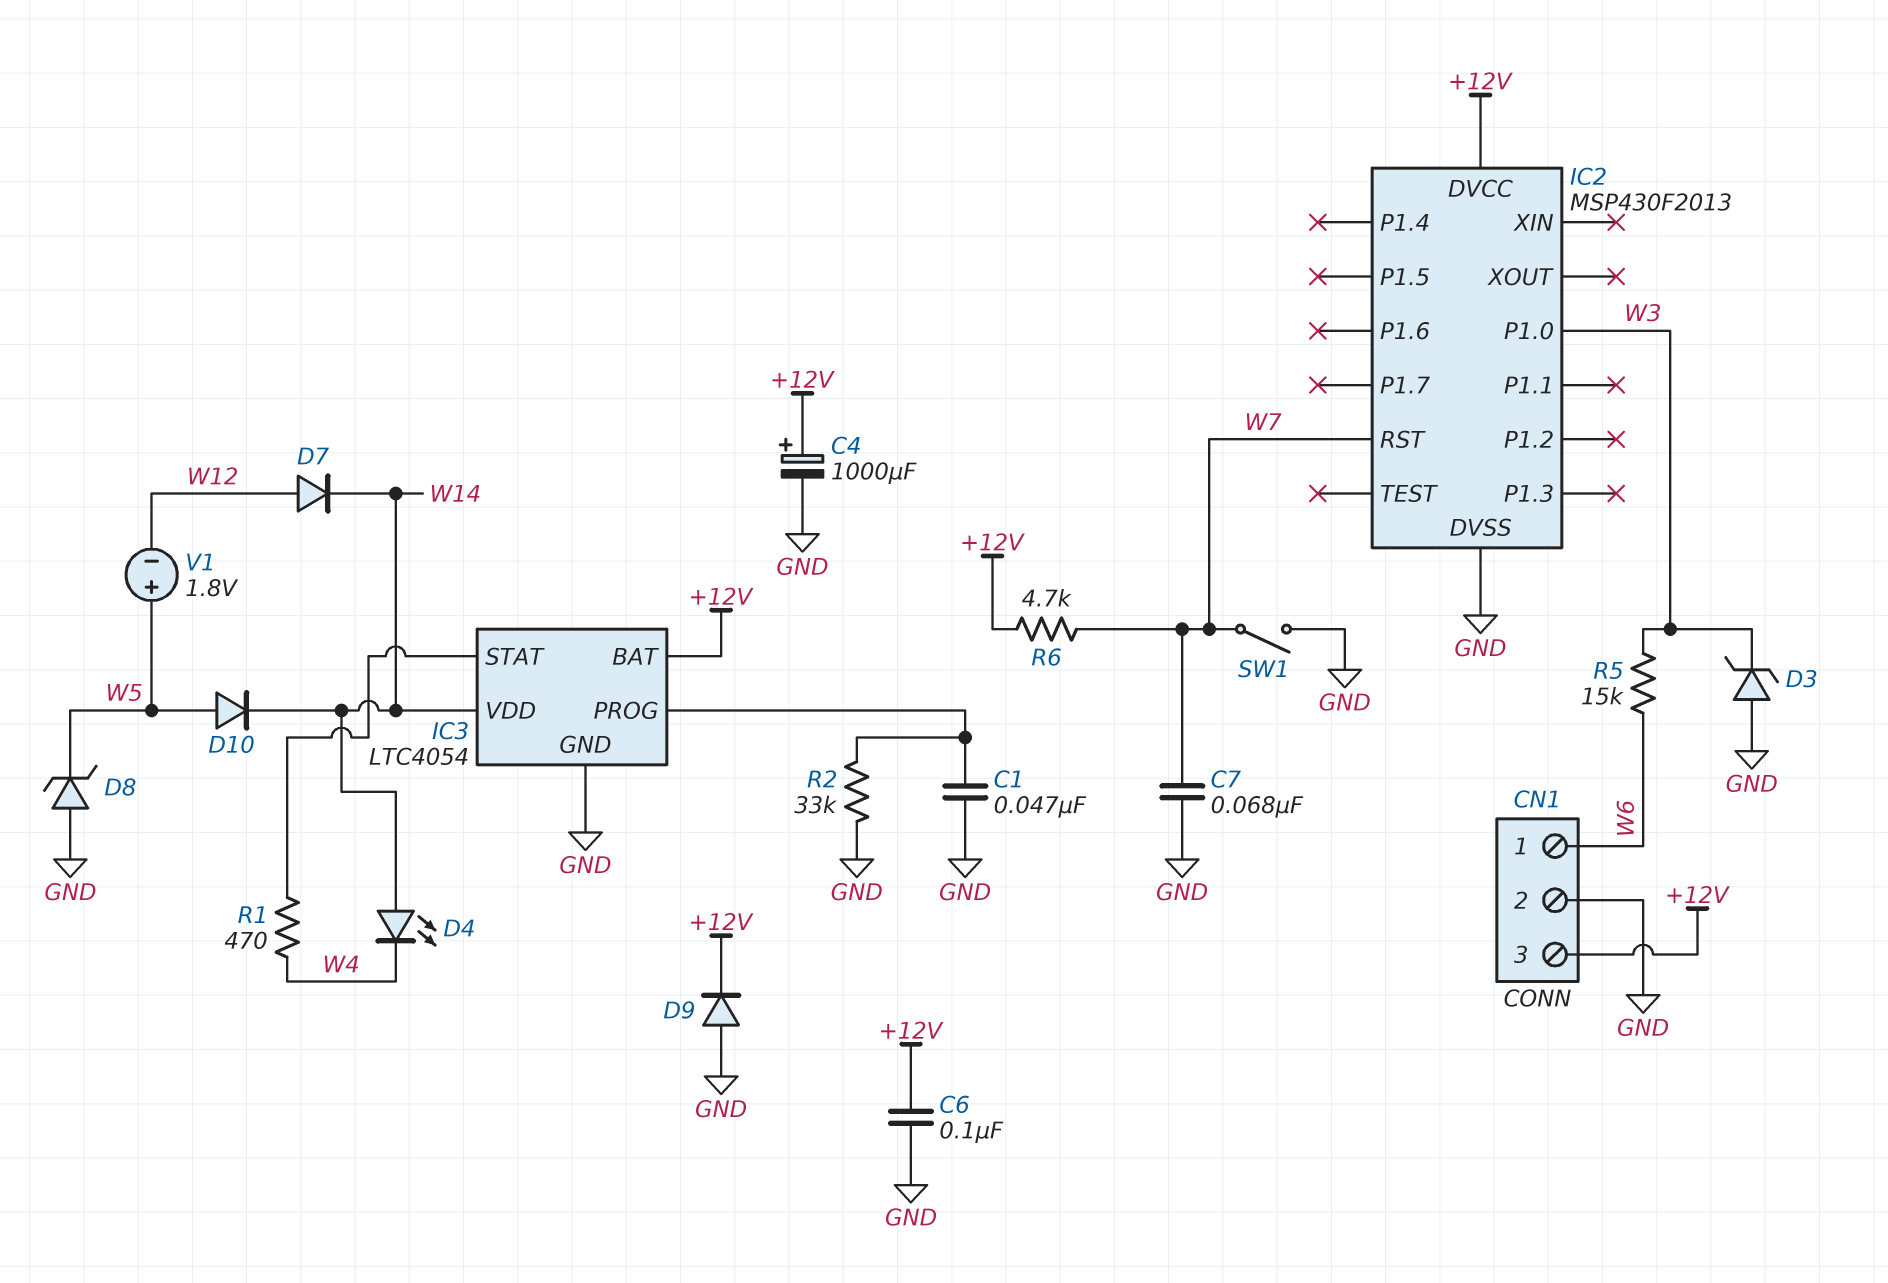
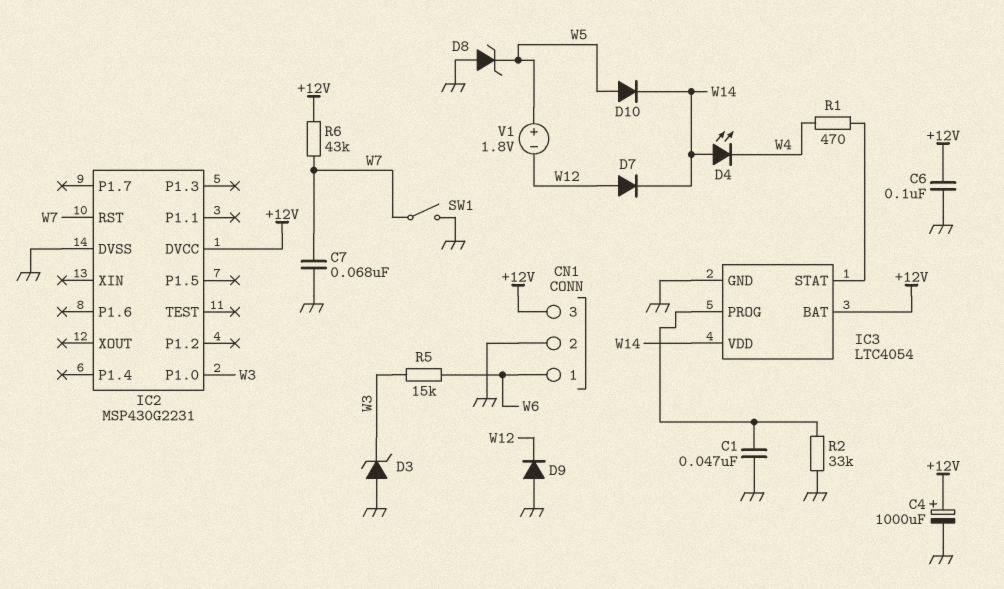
D9: diode (A GND, K +12V) -> diode (A GND, K W12)
IC2: MSP430F2013 -> MSP430G2231
R6: 4.7k (+12V, W7) -> 43k (+12V, W7)

